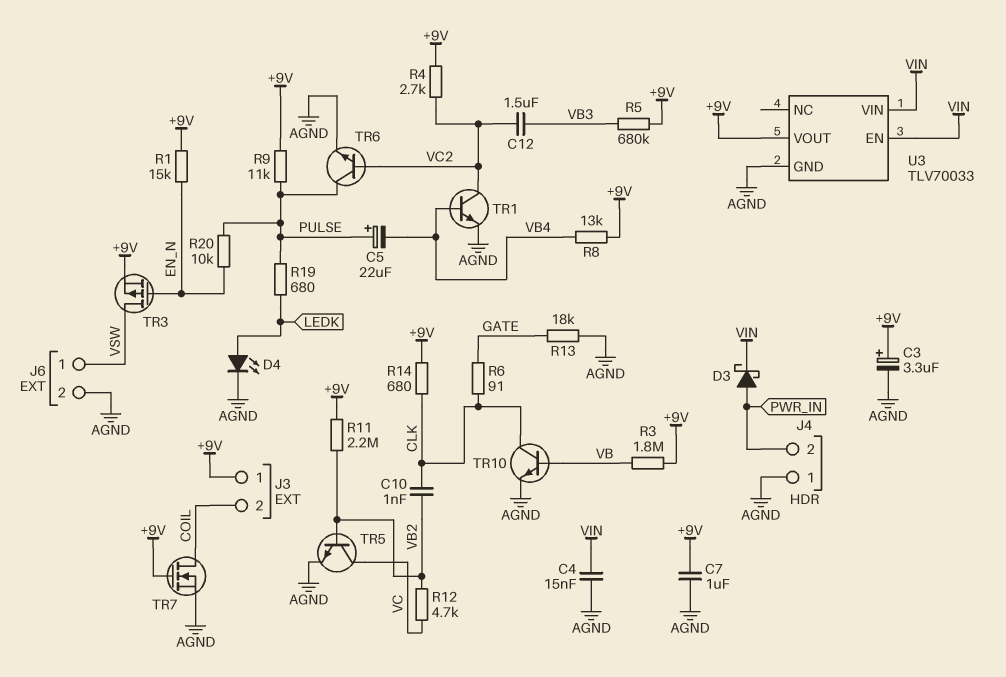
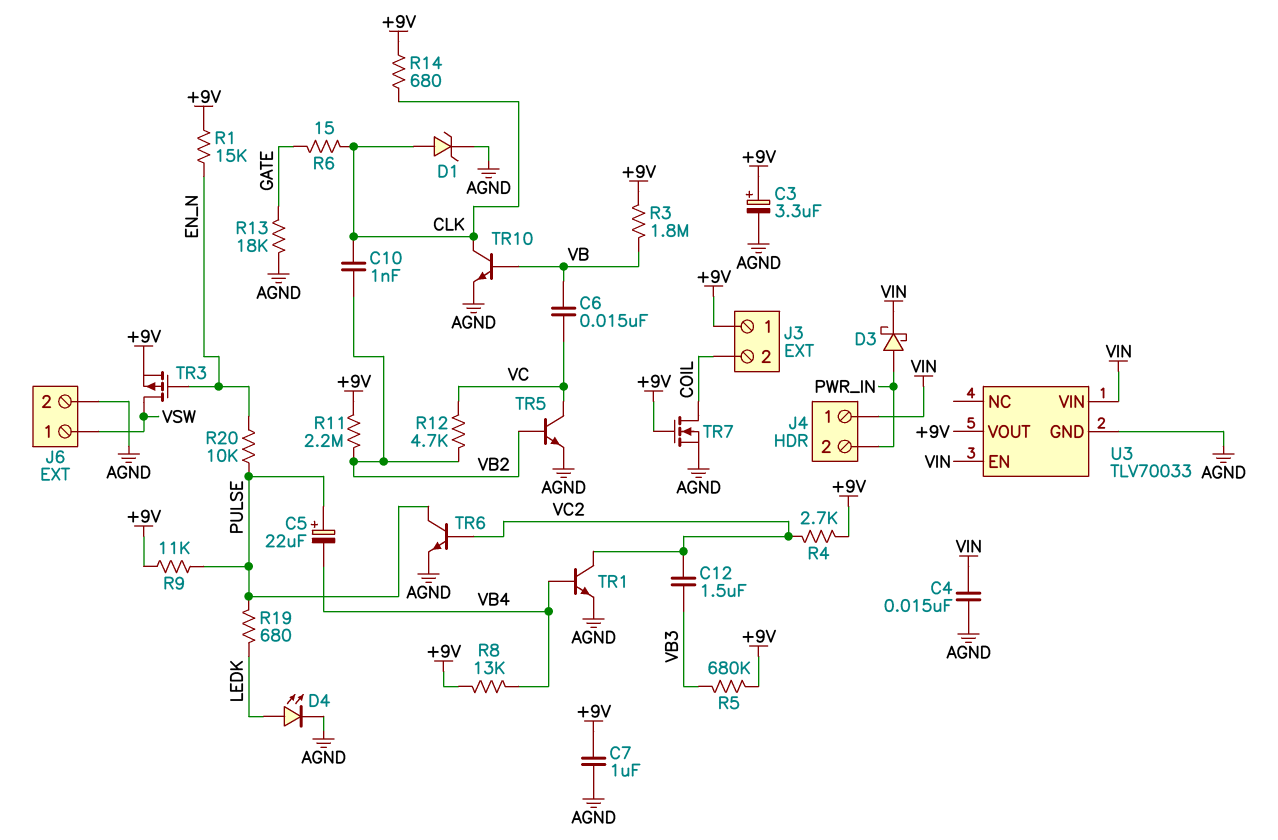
C6: none -> 15nF (VB, VC)
D1: none -> zener (A CLK, K AGND)
J4 pin 1: AGND -> VIN
R6: 91 (CLK, GATE) -> 15 (CLK, GATE)

